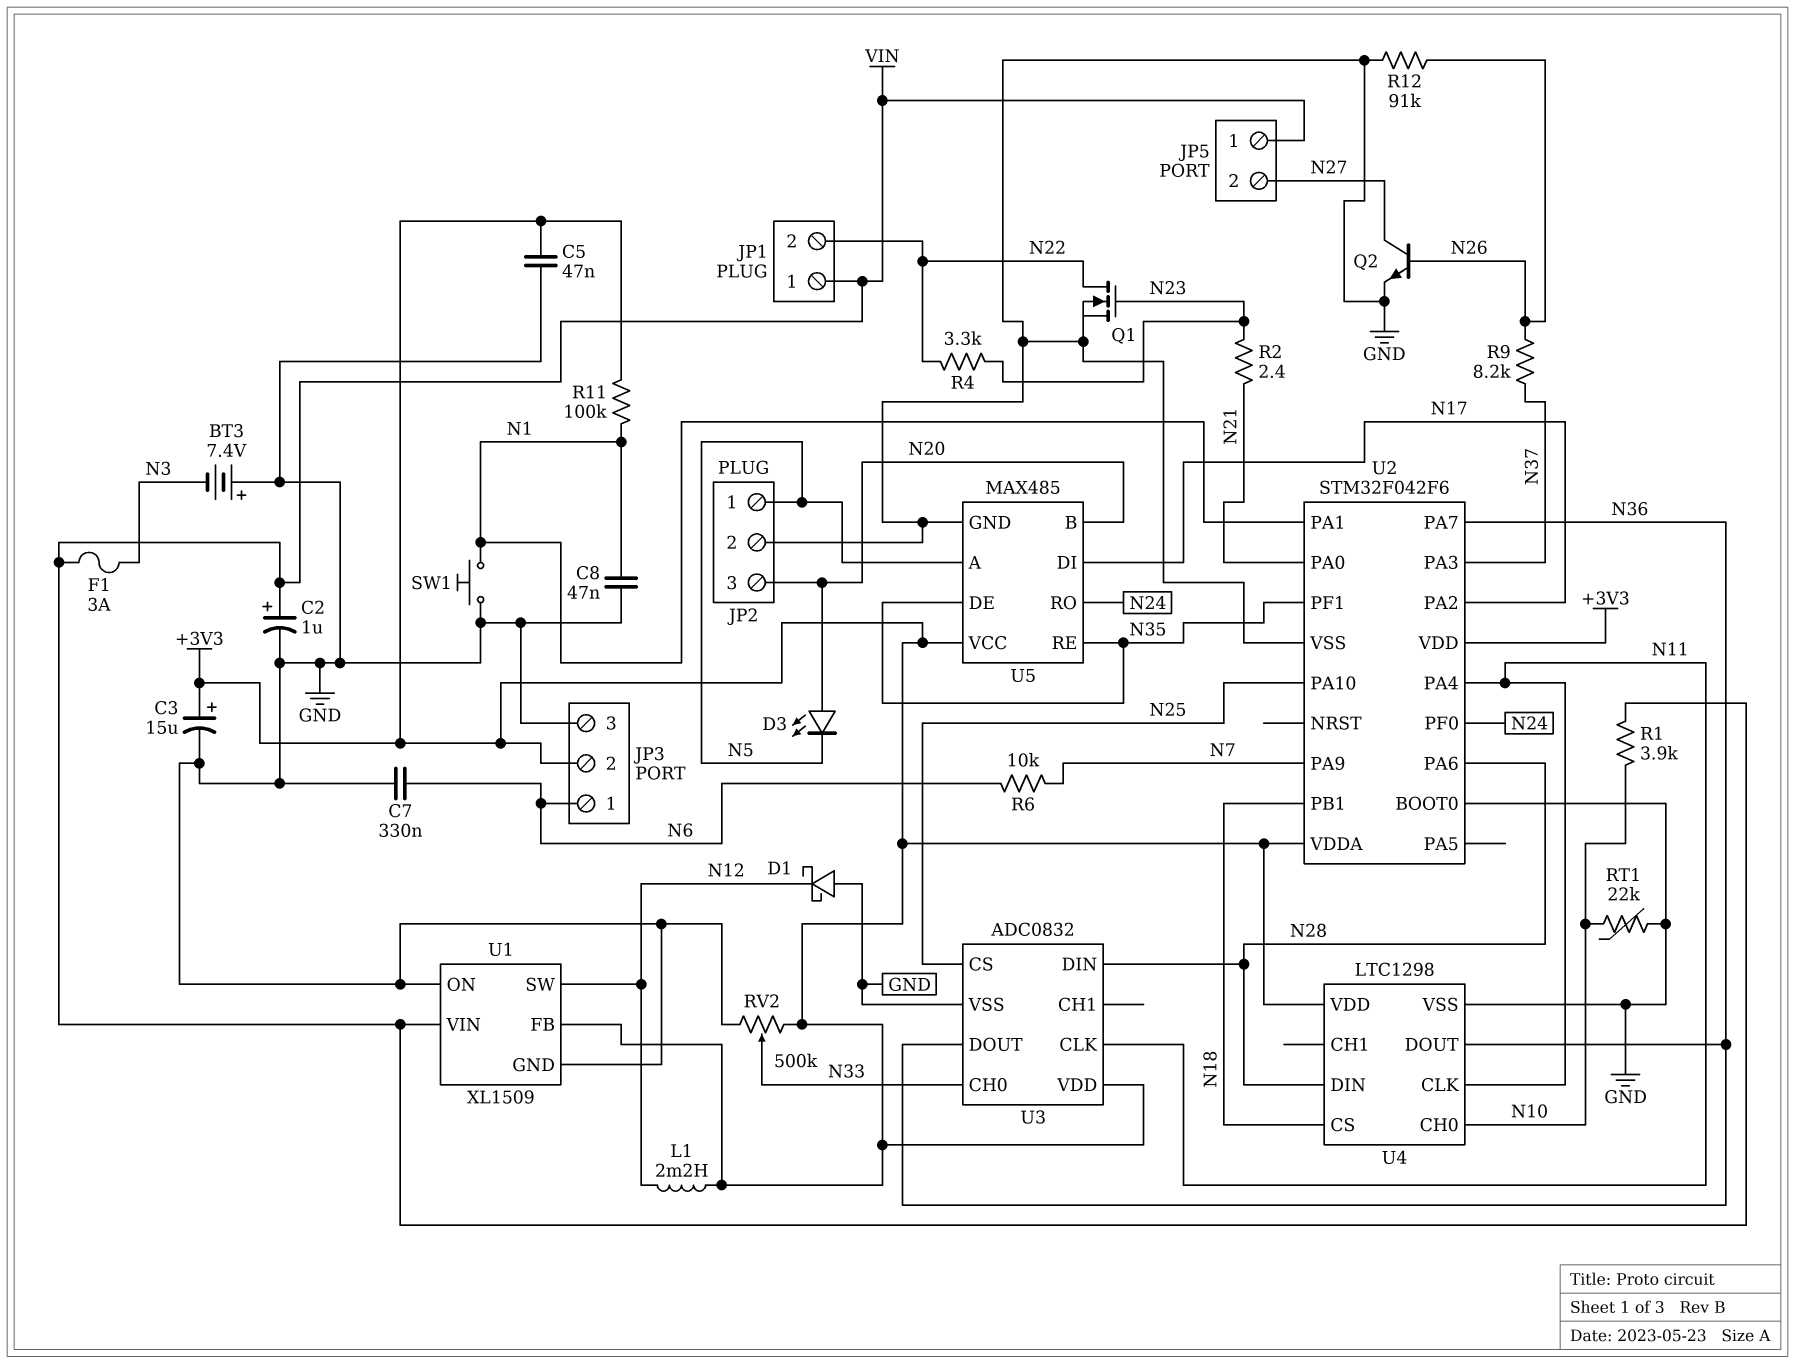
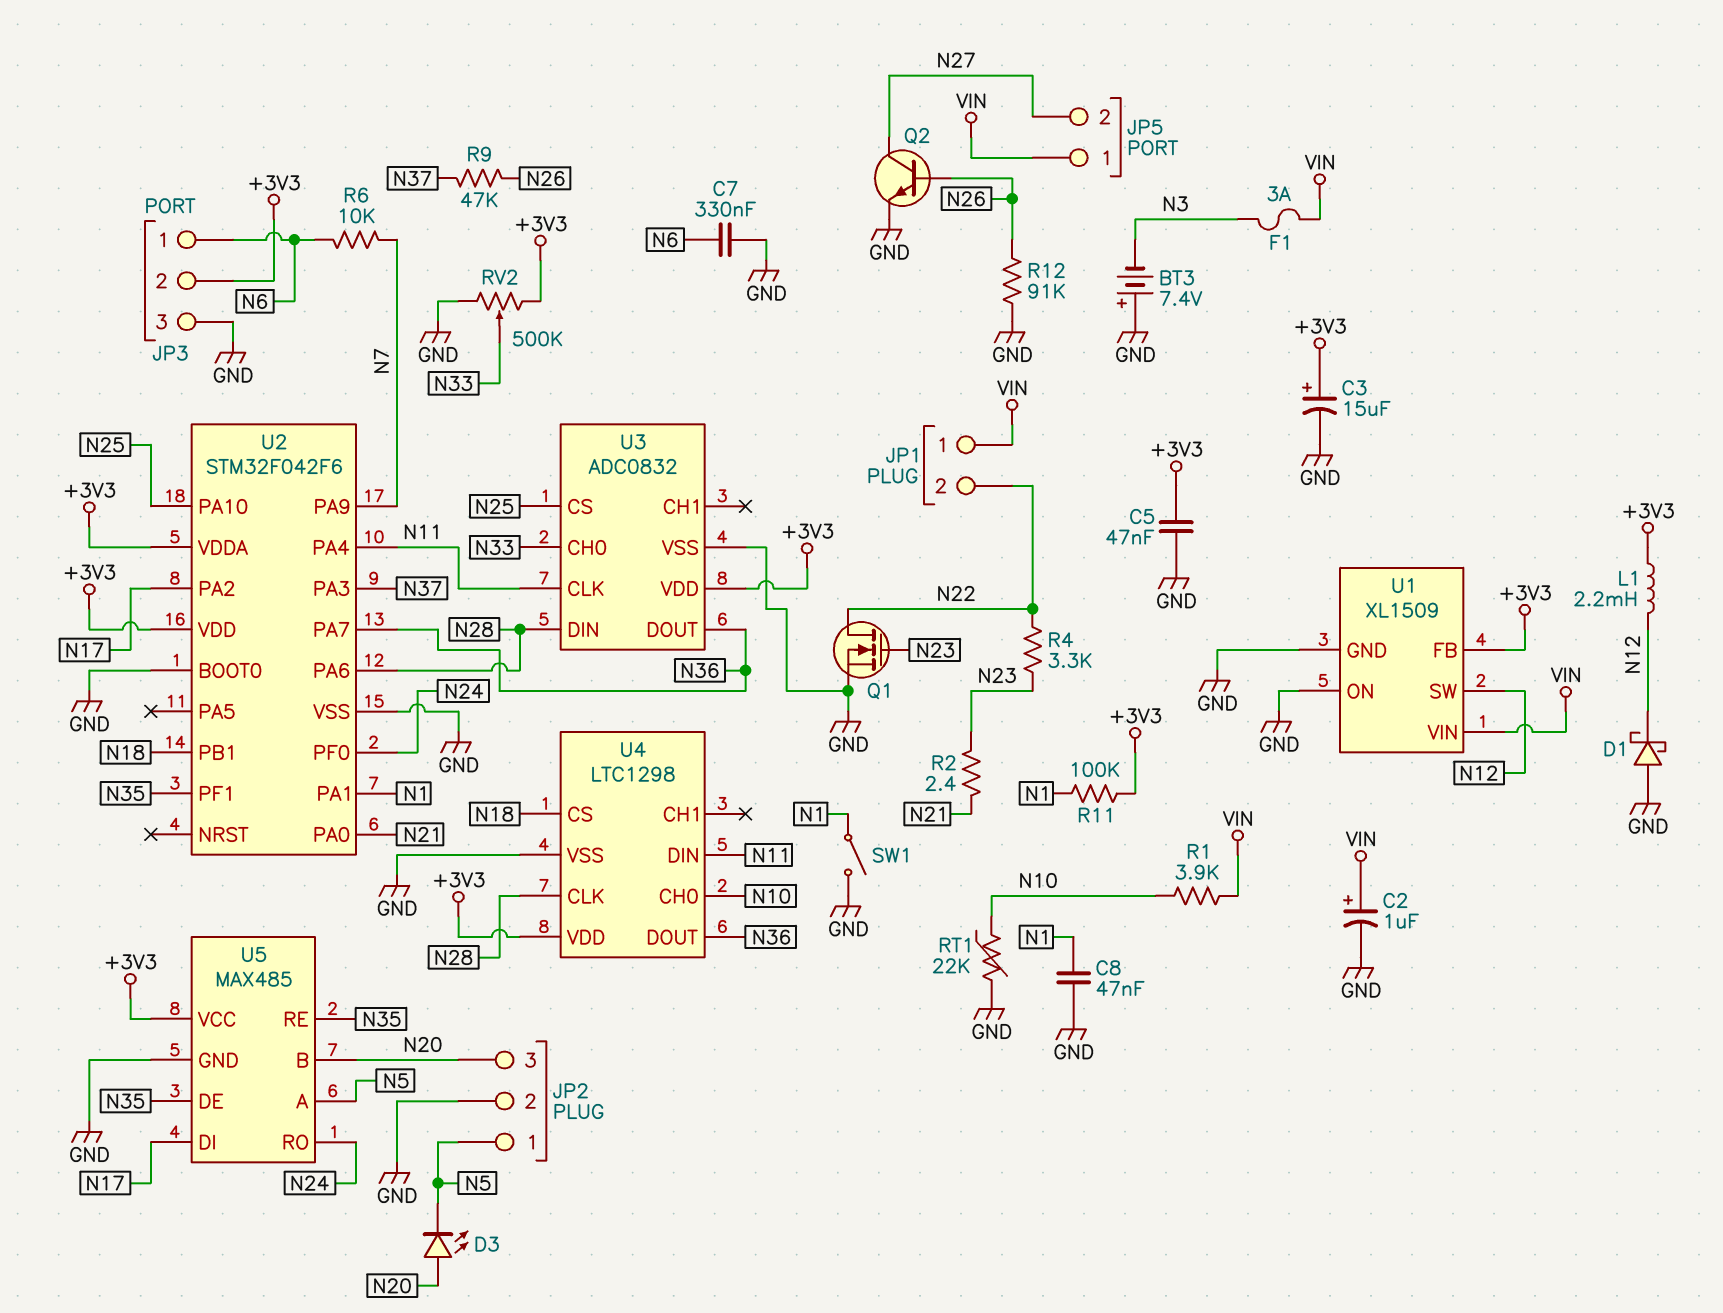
R9: 8.2k (N26, N37) -> 47k (N26, N37)
SW1: button (GND, N1) -> switch (GND, N1)
U4 pin CLK: N11 -> N28
U4 pin DIN: N28 -> N11

